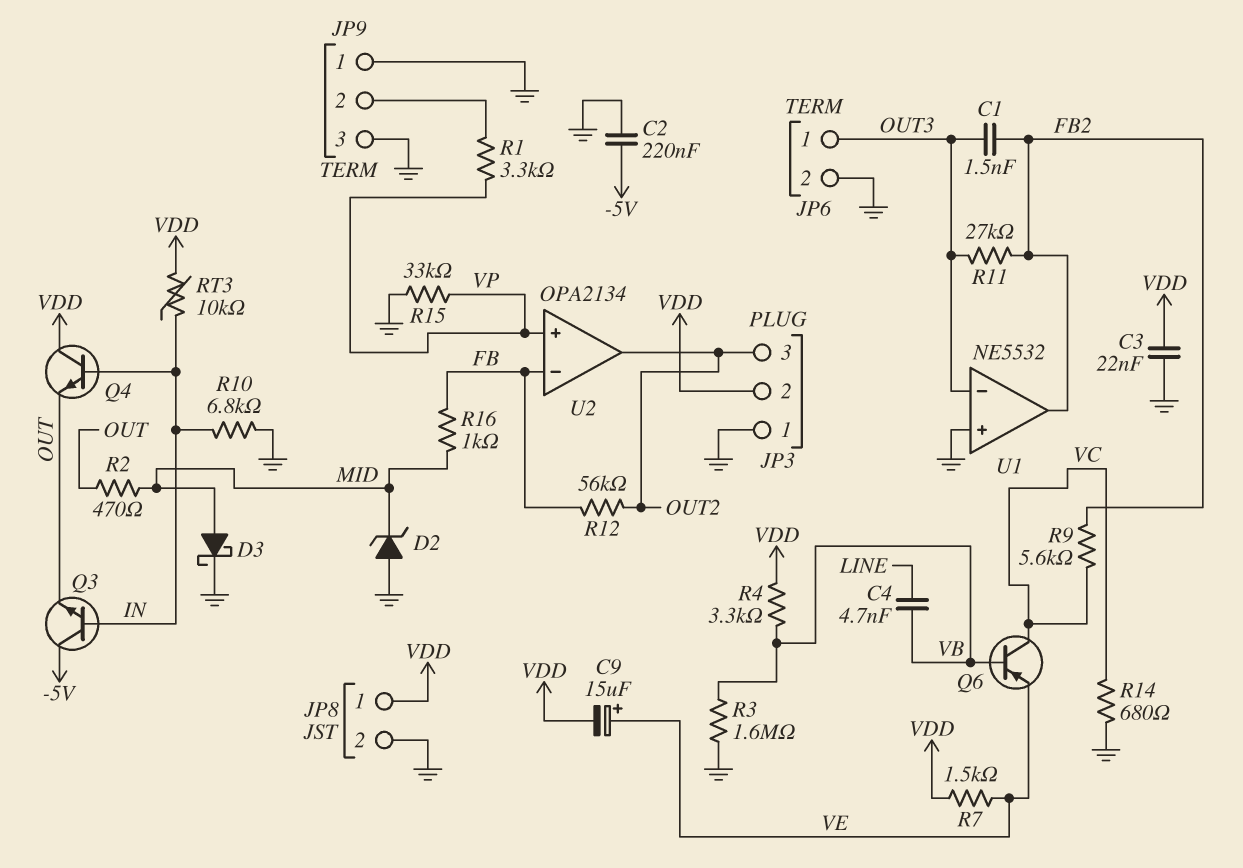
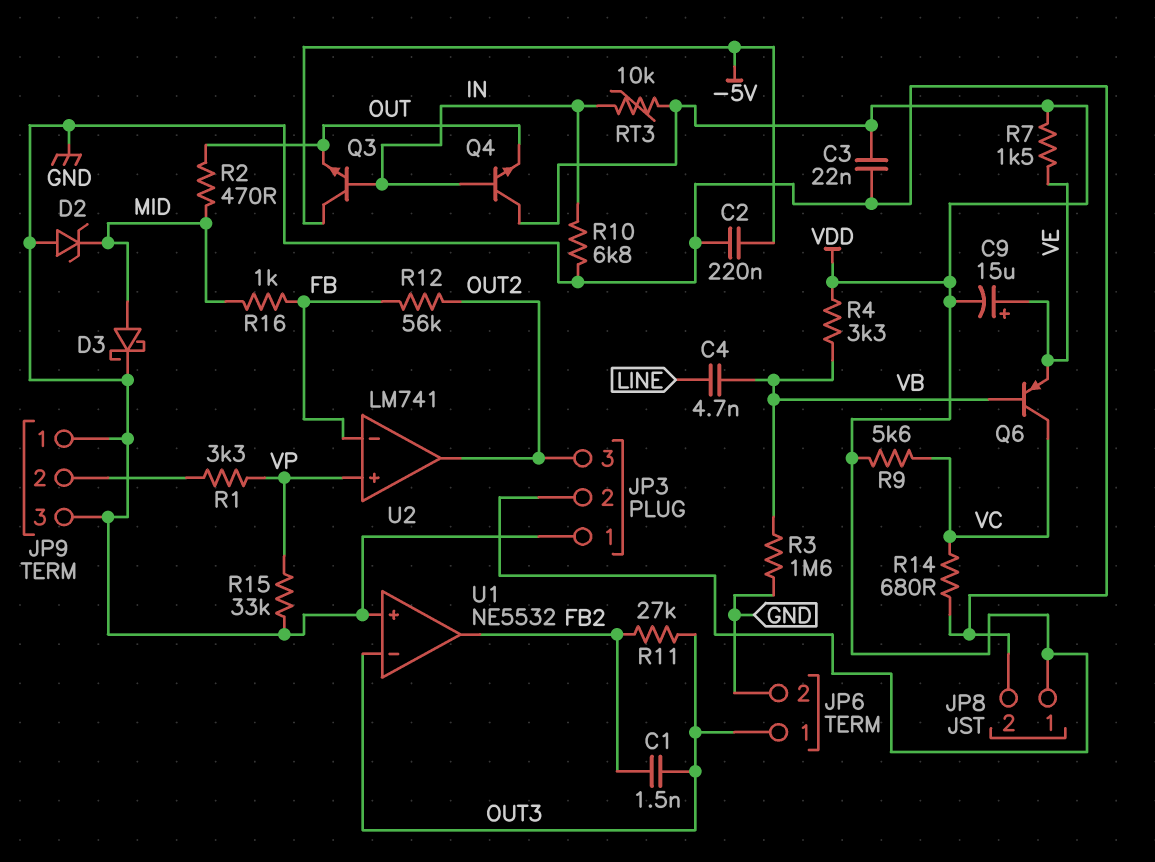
R9: 5.6k (FB2, VC) -> 5.6k (VC, VDD)
U2: OPA2134 -> LM741

